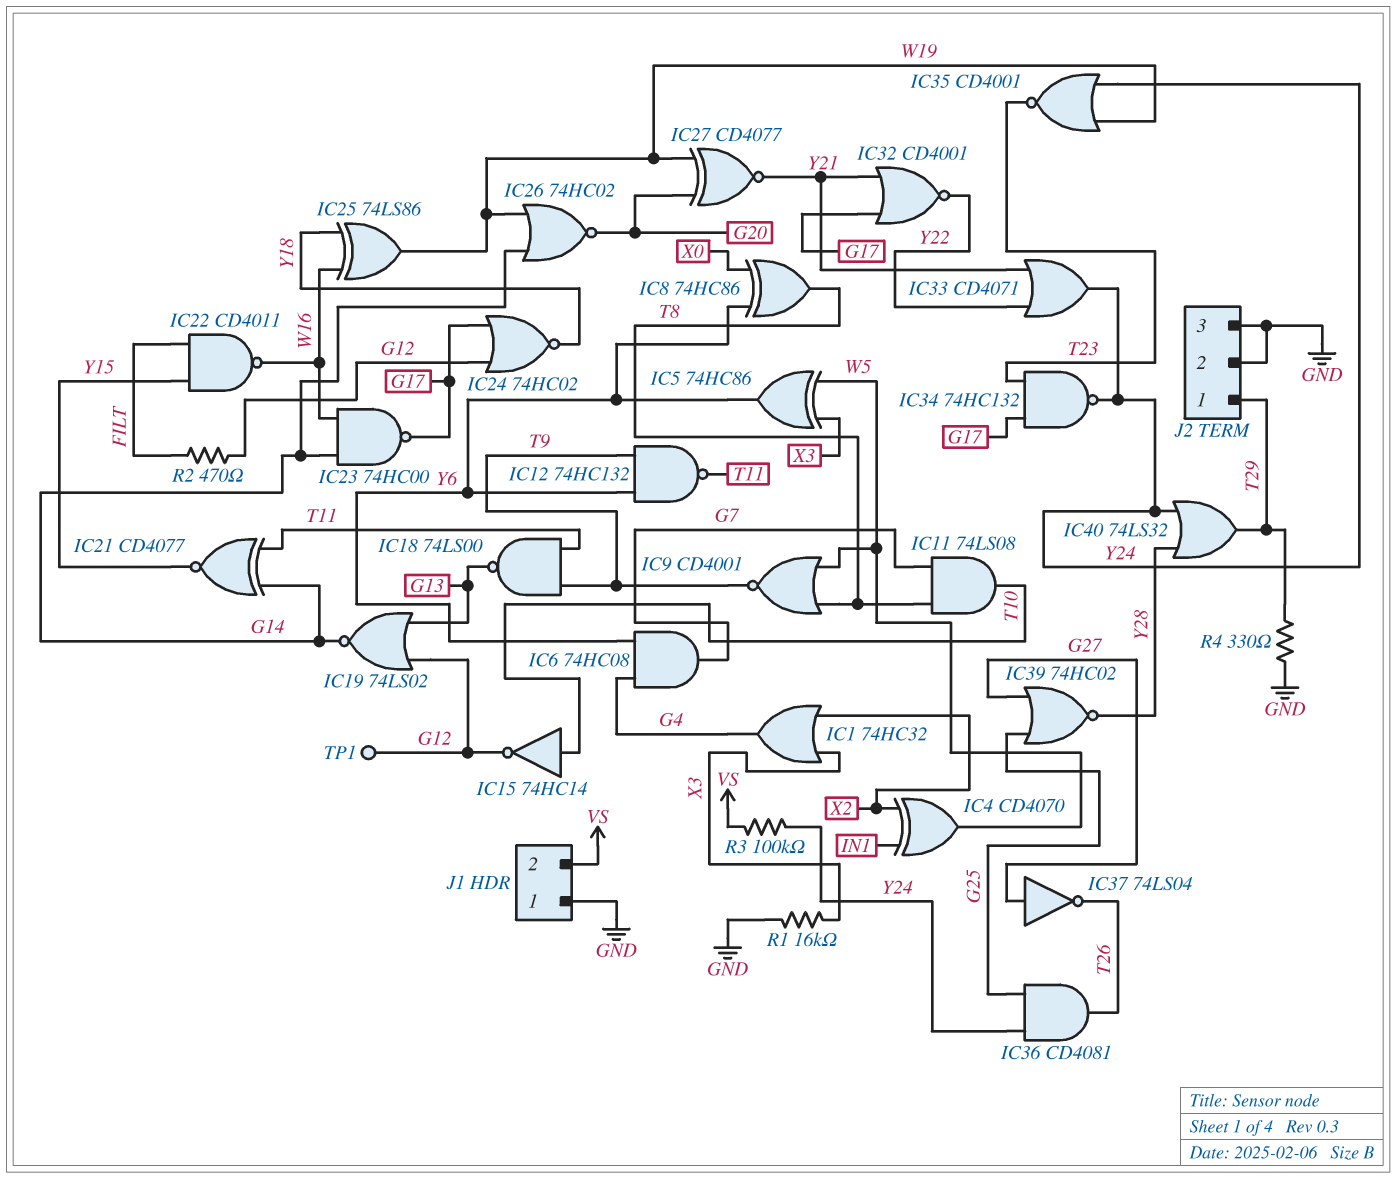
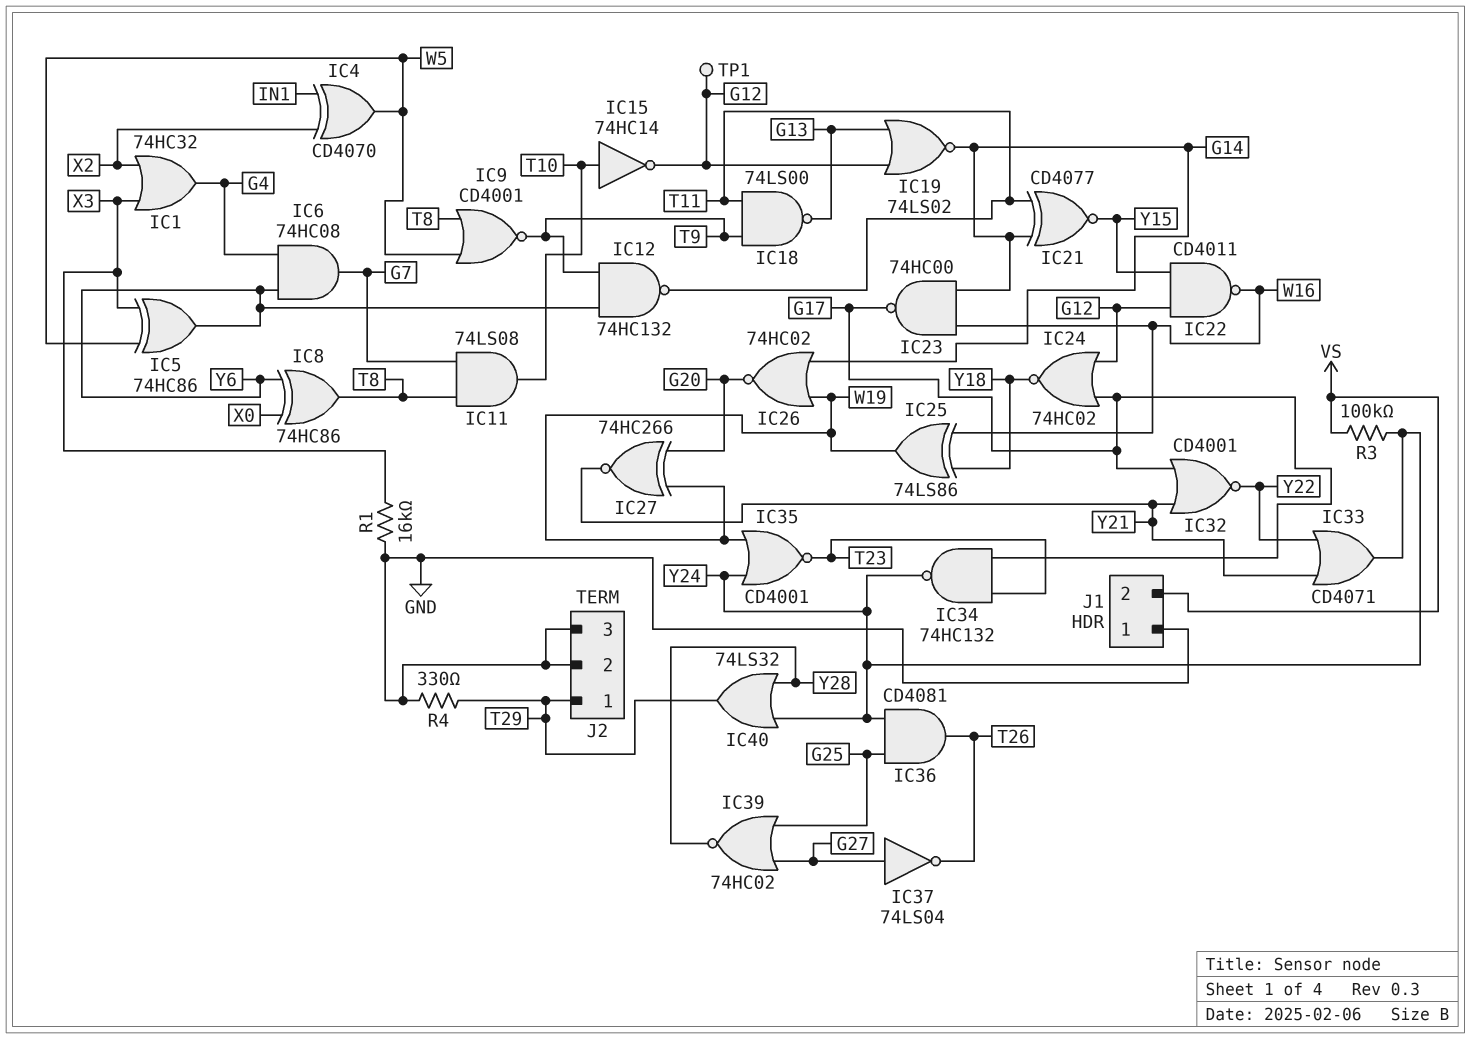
IC22: NAND CD4011 (in FILT, in Y15, out W16) -> NAND CD4011 (in G12, in Y15, out W16)
IC27: XNOR CD4077 (in G20, in W19, out Y21) -> XNOR 74HC266 (in G20, in W19, out Y21)
R2: 470 (FILT, G12) -> none

